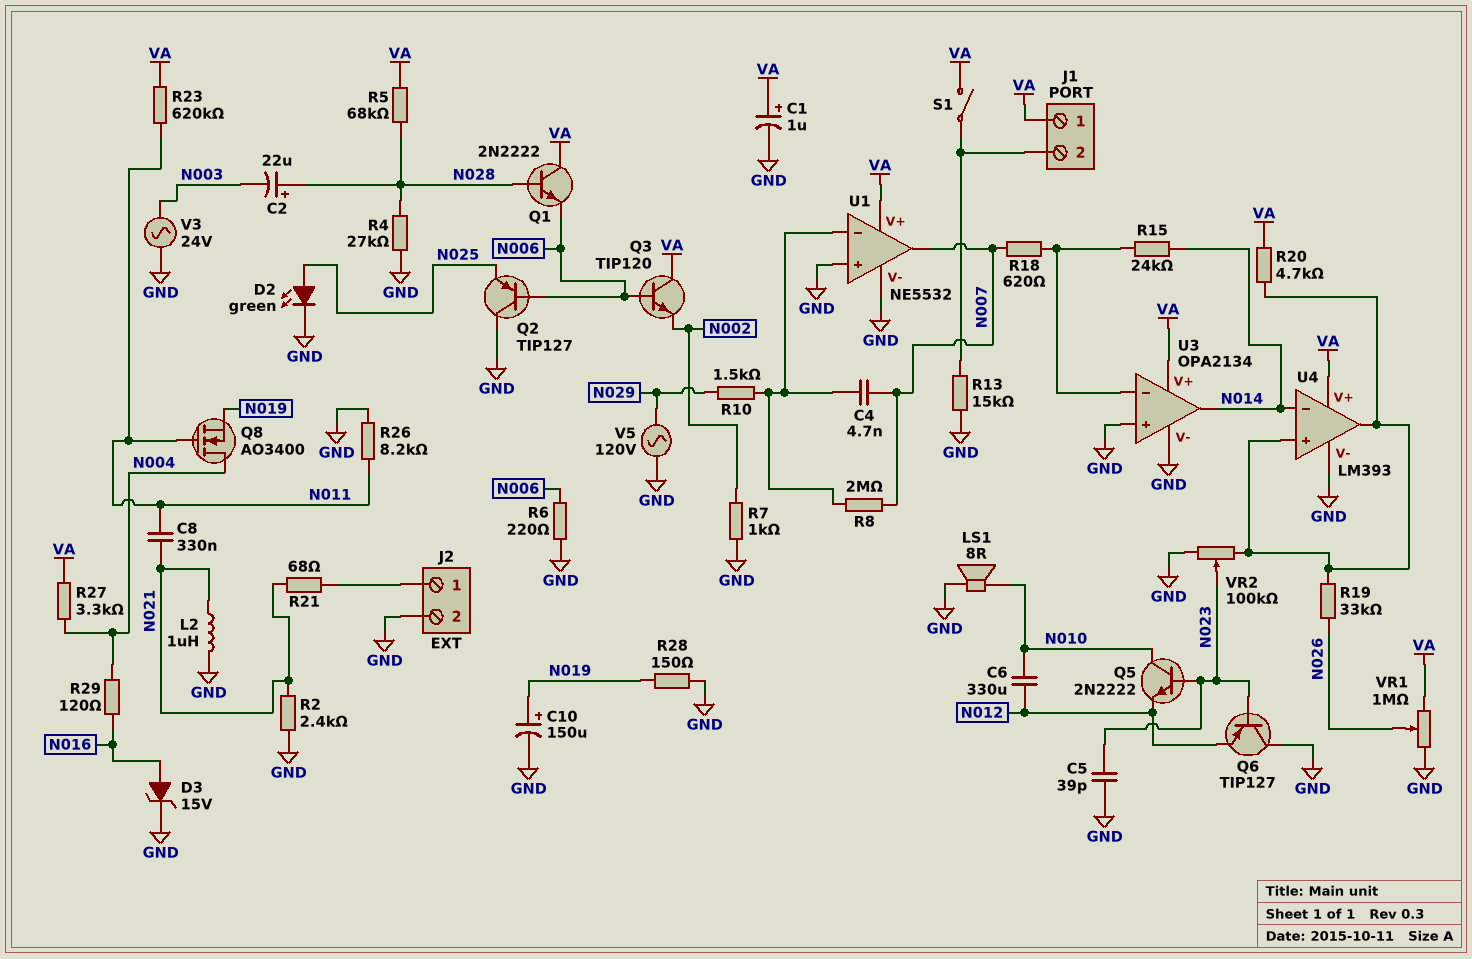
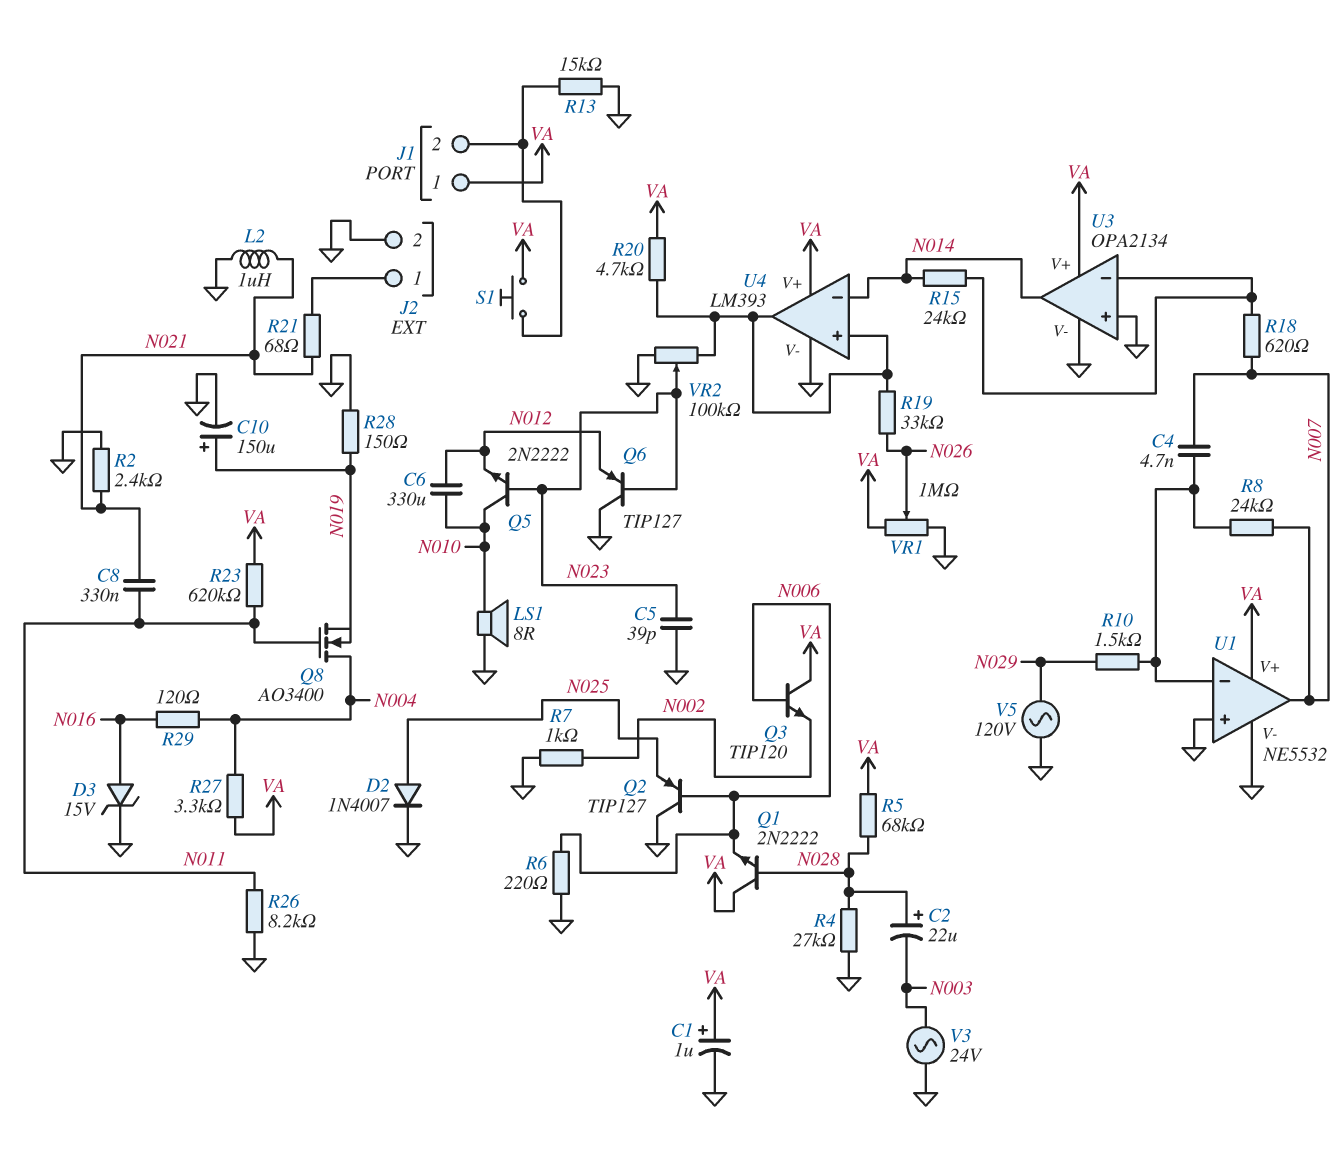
D2: LED green (A N025, K GND) -> diode 1N4007 (A N025, K GND)
R8: 2M (N007, U1/in-) -> 24k (N007, U1/in-)
S1: switch (J1/2, VA) -> button (J1/2, VA)

